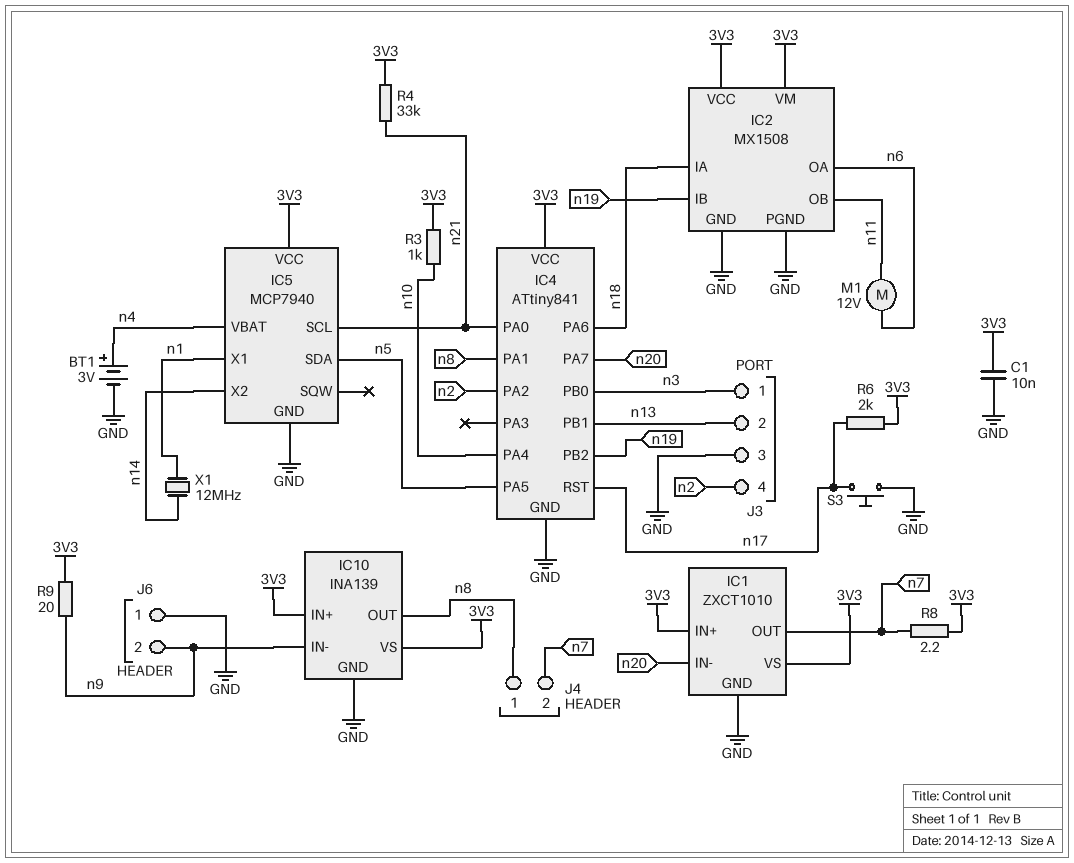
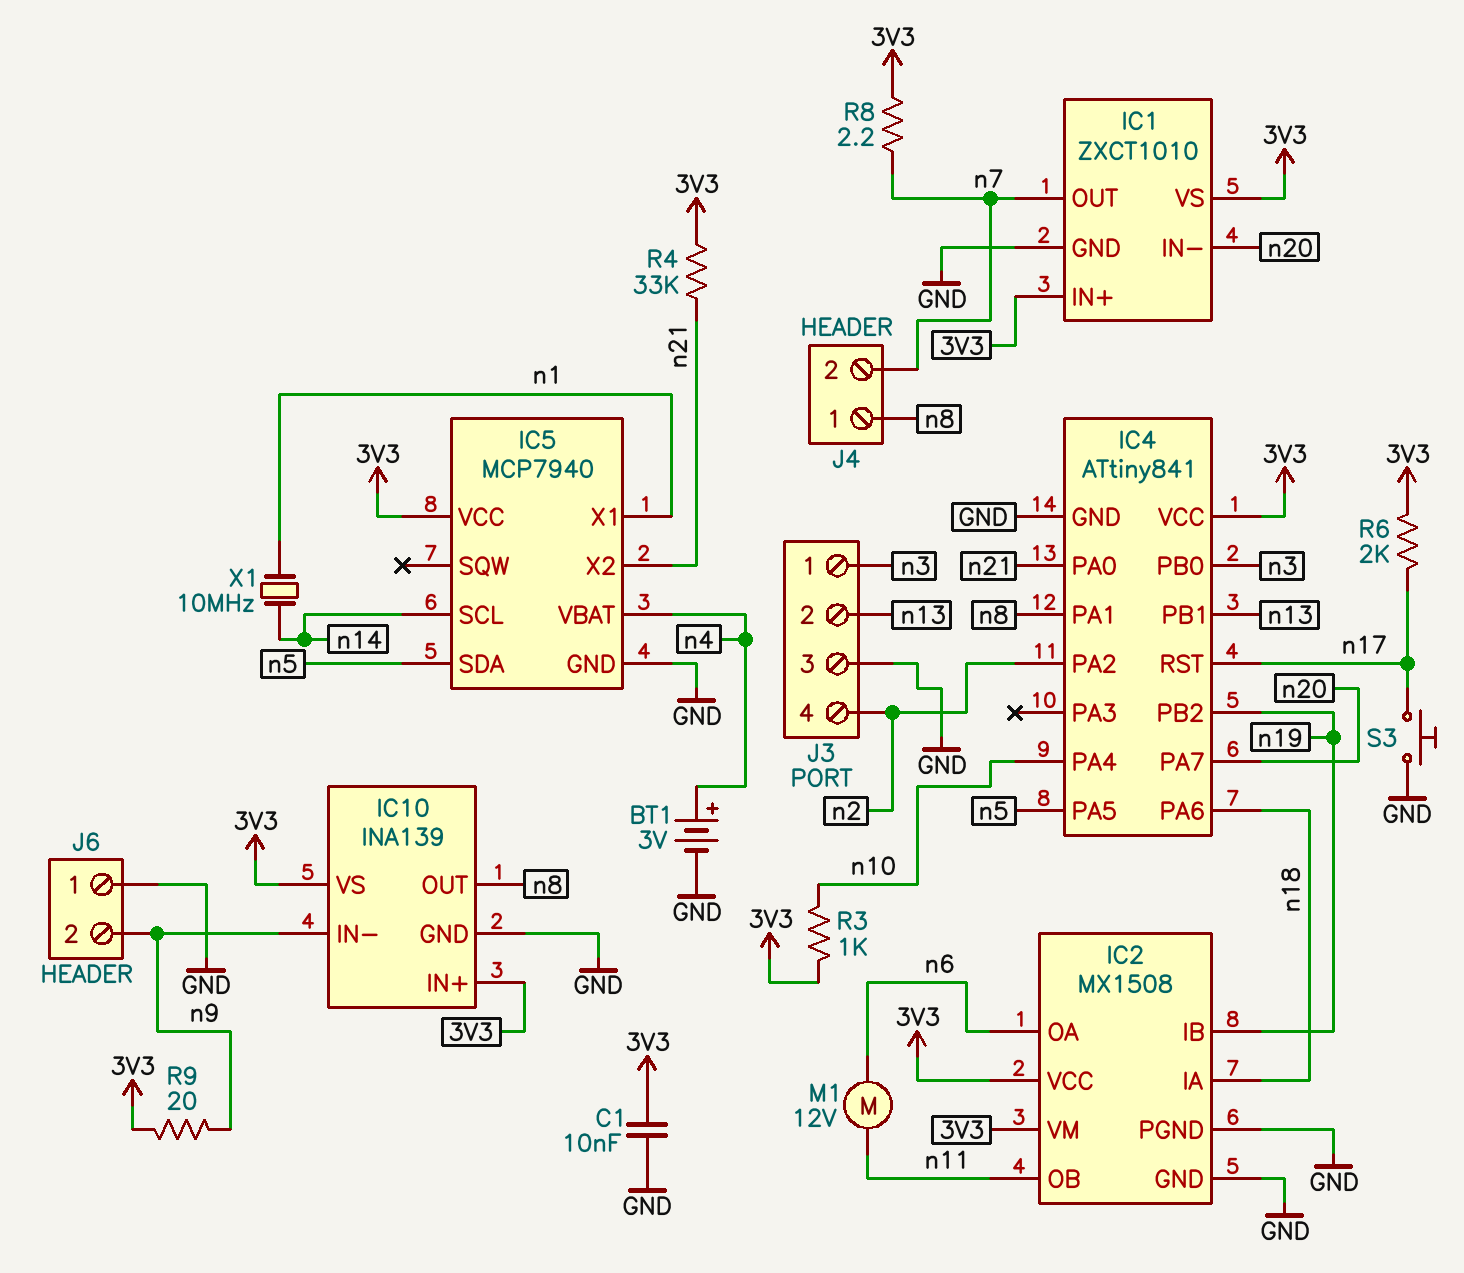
IC5 pin SCL: n21 -> n14
IC5 pin X2: n14 -> n21
X1: 12MHz (n1, n14) -> 10MHz (n1, n14)

